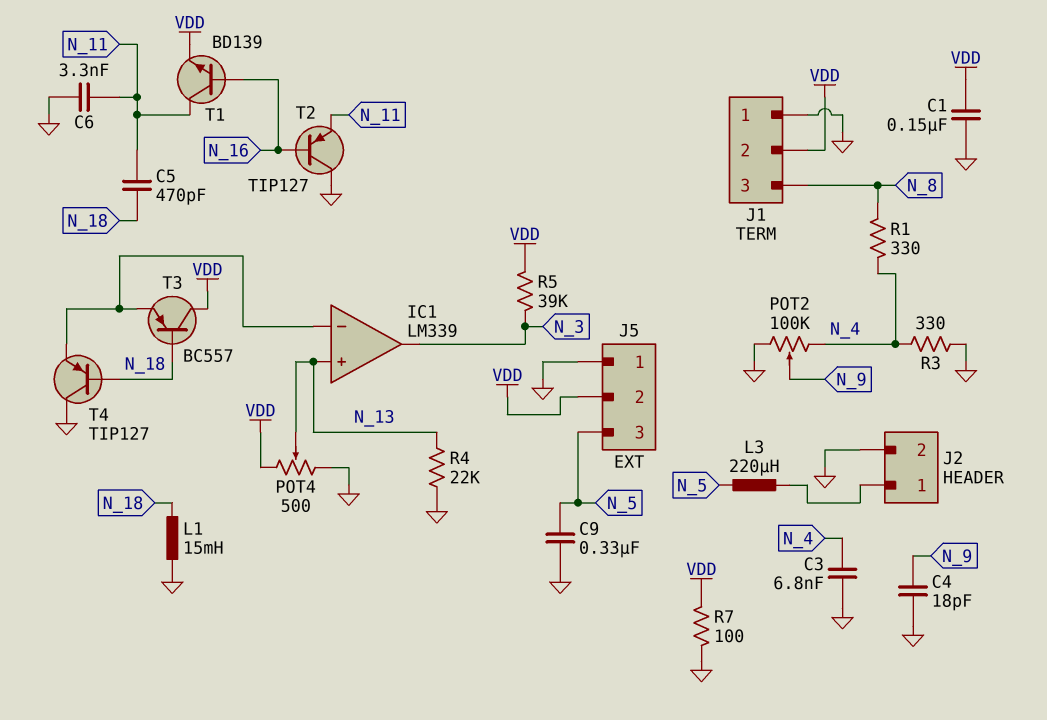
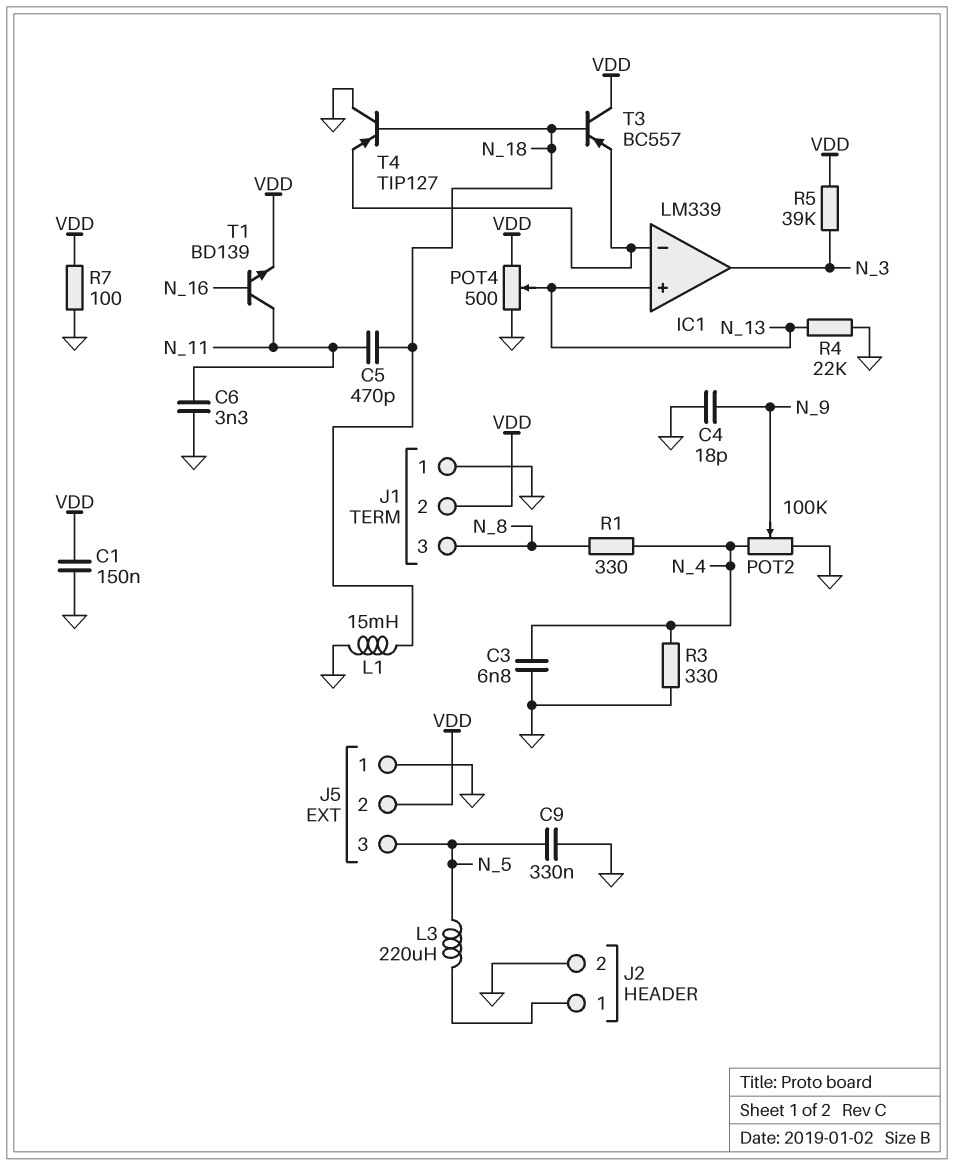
T2: PNP TIP127 (B N_16, C GND, E N_11) -> none

